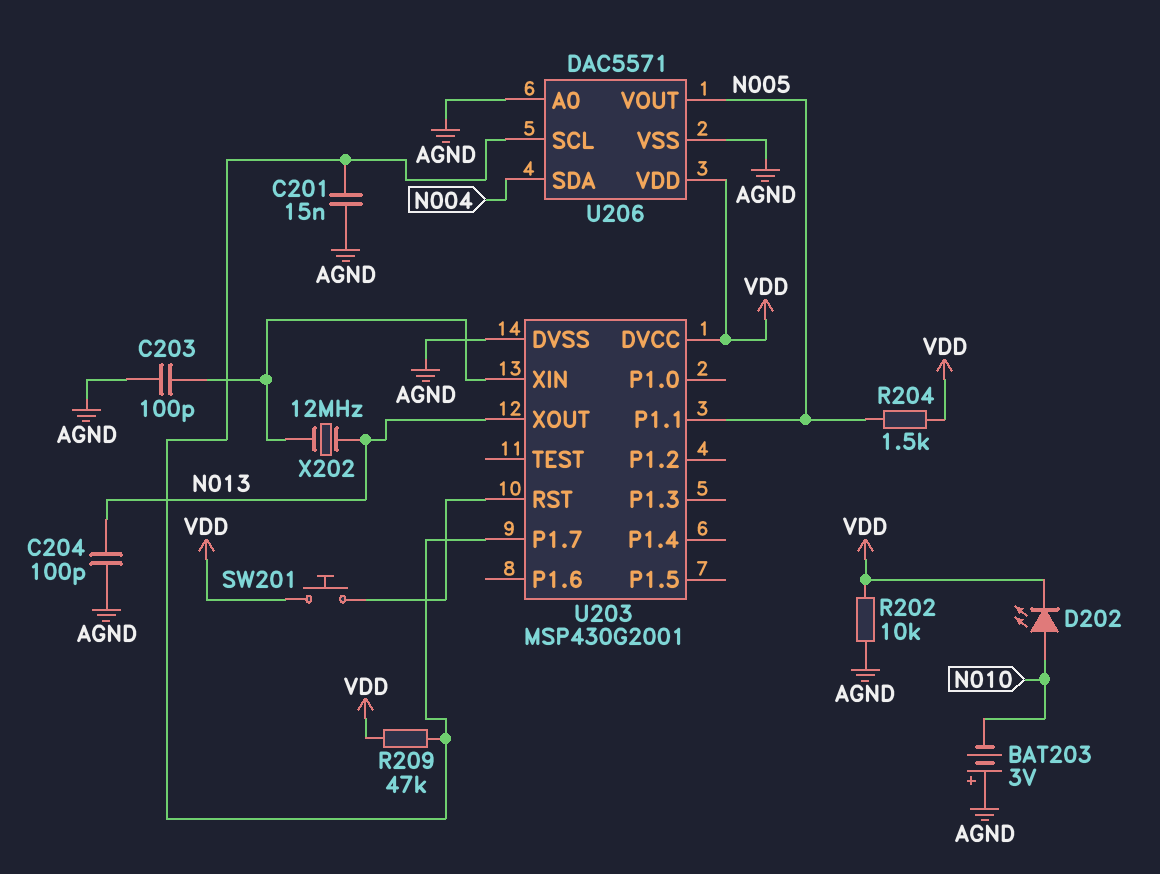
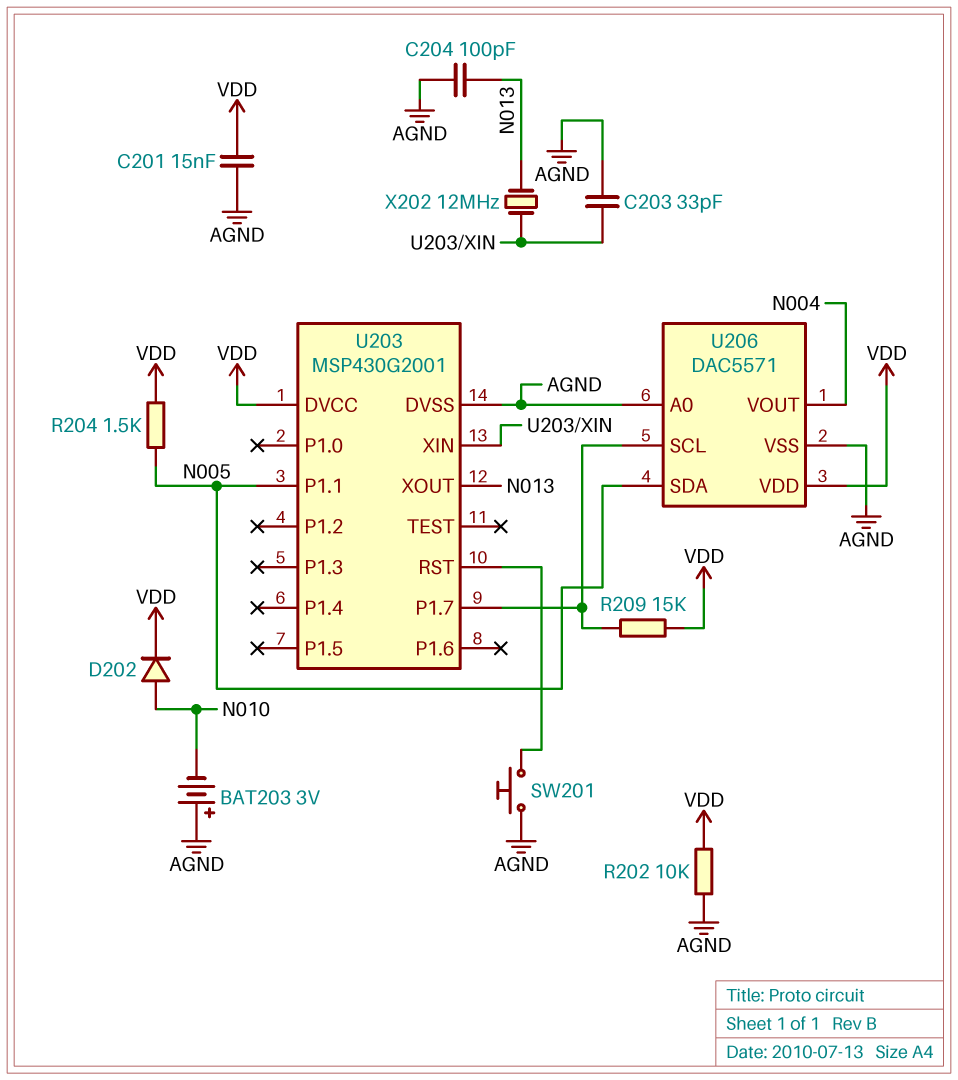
C201: 15nF (AGND, U203/P1.7) -> 15nF (AGND, VDD)
C203: 100pF (AGND, U203/XIN) -> 33pF (AGND, U203/XIN)
D202: LED (A N010, K VDD) -> diode (A N010, K VDD)
R209: 47k (U203/P1.7, VDD) -> 15k (U203/P1.7, VDD)
SW201: button (U203/RST, VDD) -> button (AGND, U203/RST)
U206 pin SDA: N004 -> N005
U206 pin VOUT: N005 -> N004

